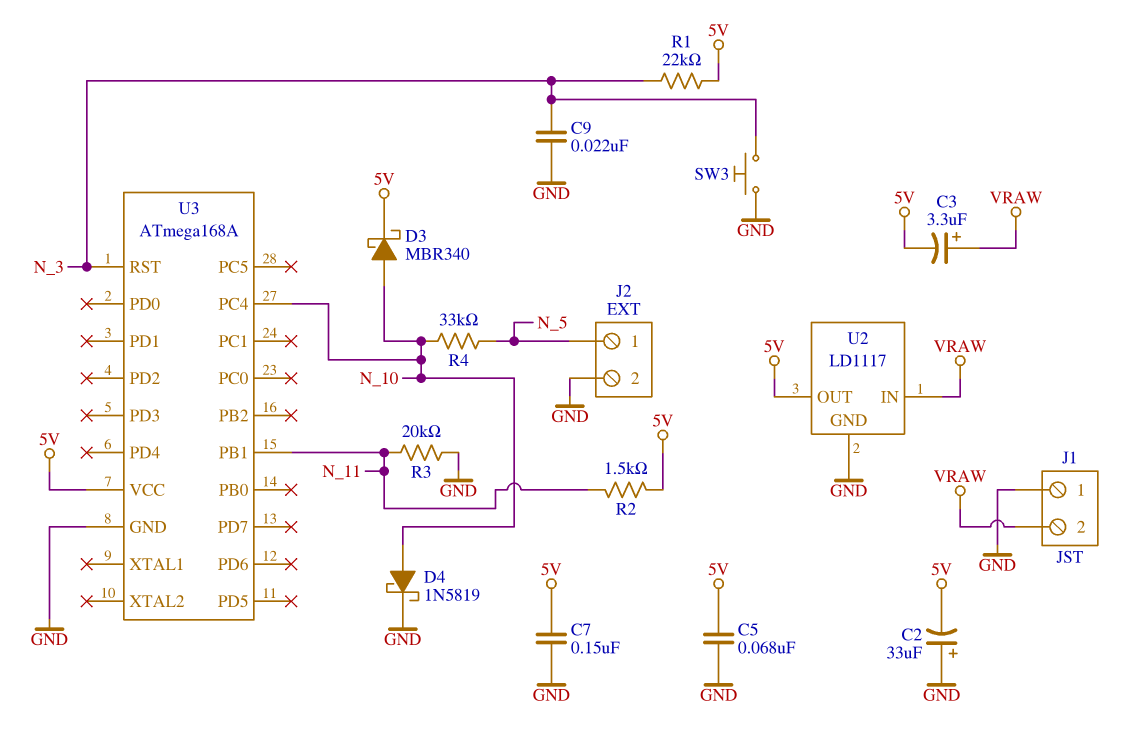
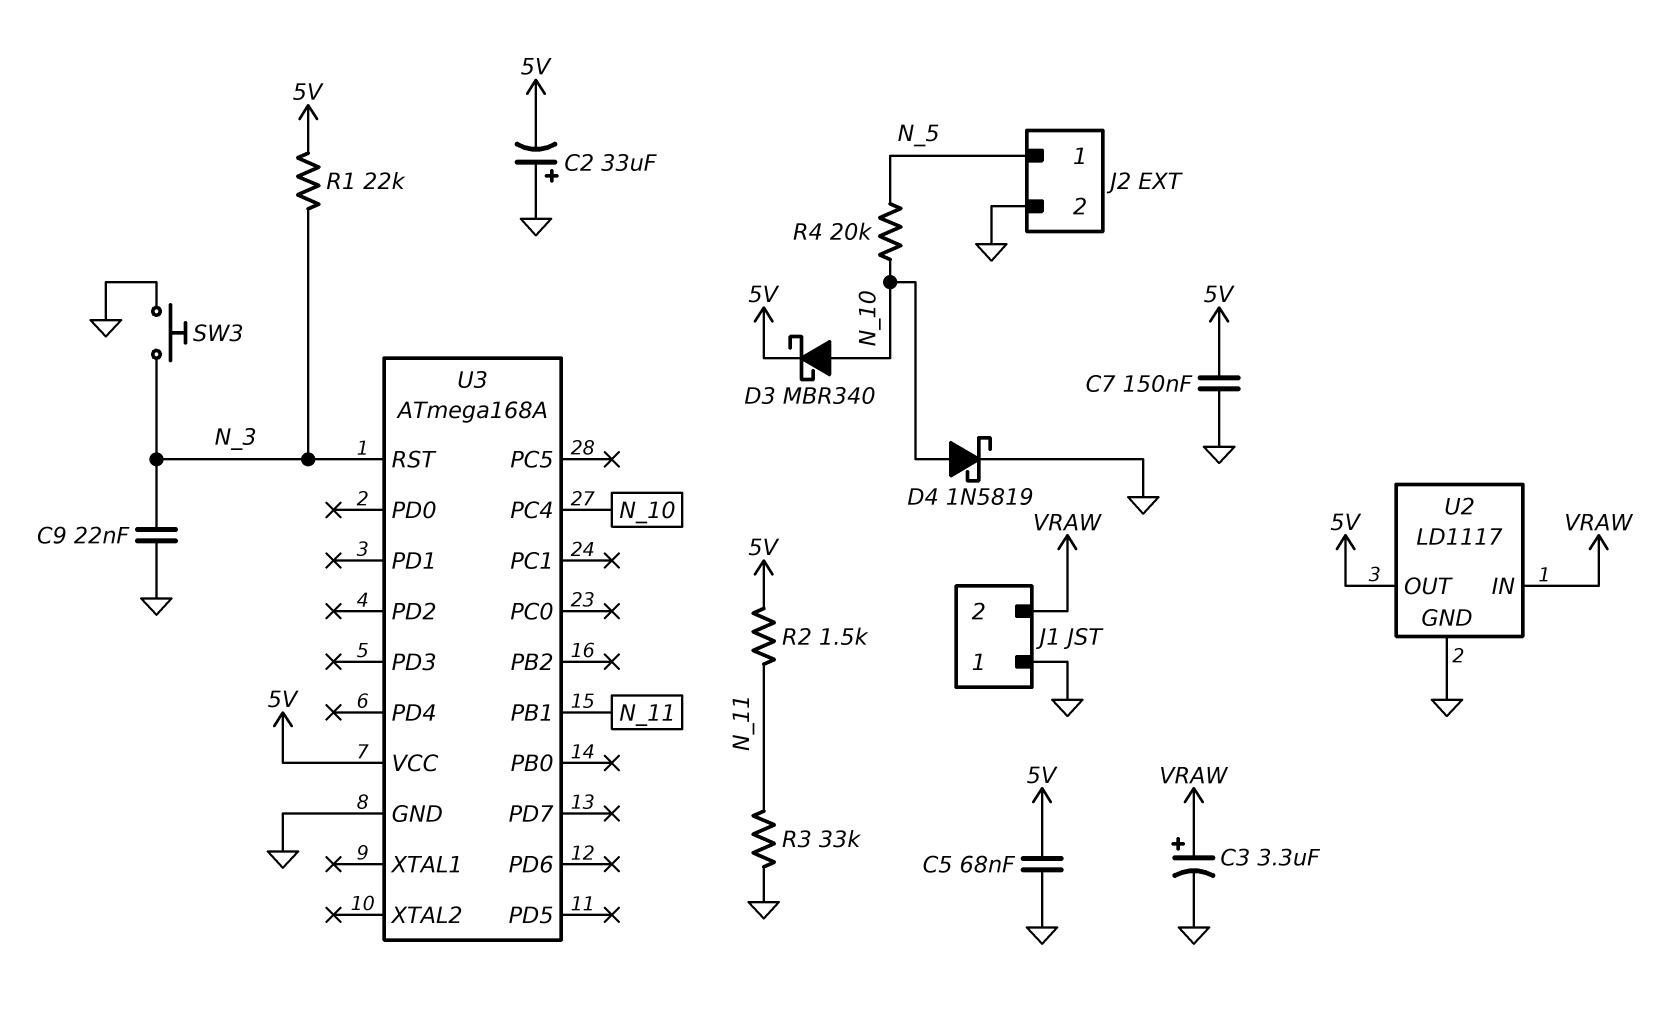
C3: 3.3uF (plus VRAW, minus 5V) -> 3.3uF (plus VRAW, minus GND)
R3: 20k (GND, N_11) -> 33k (GND, N_11)
R4: 33k (N_5, N_10) -> 20k (N_5, N_10)

